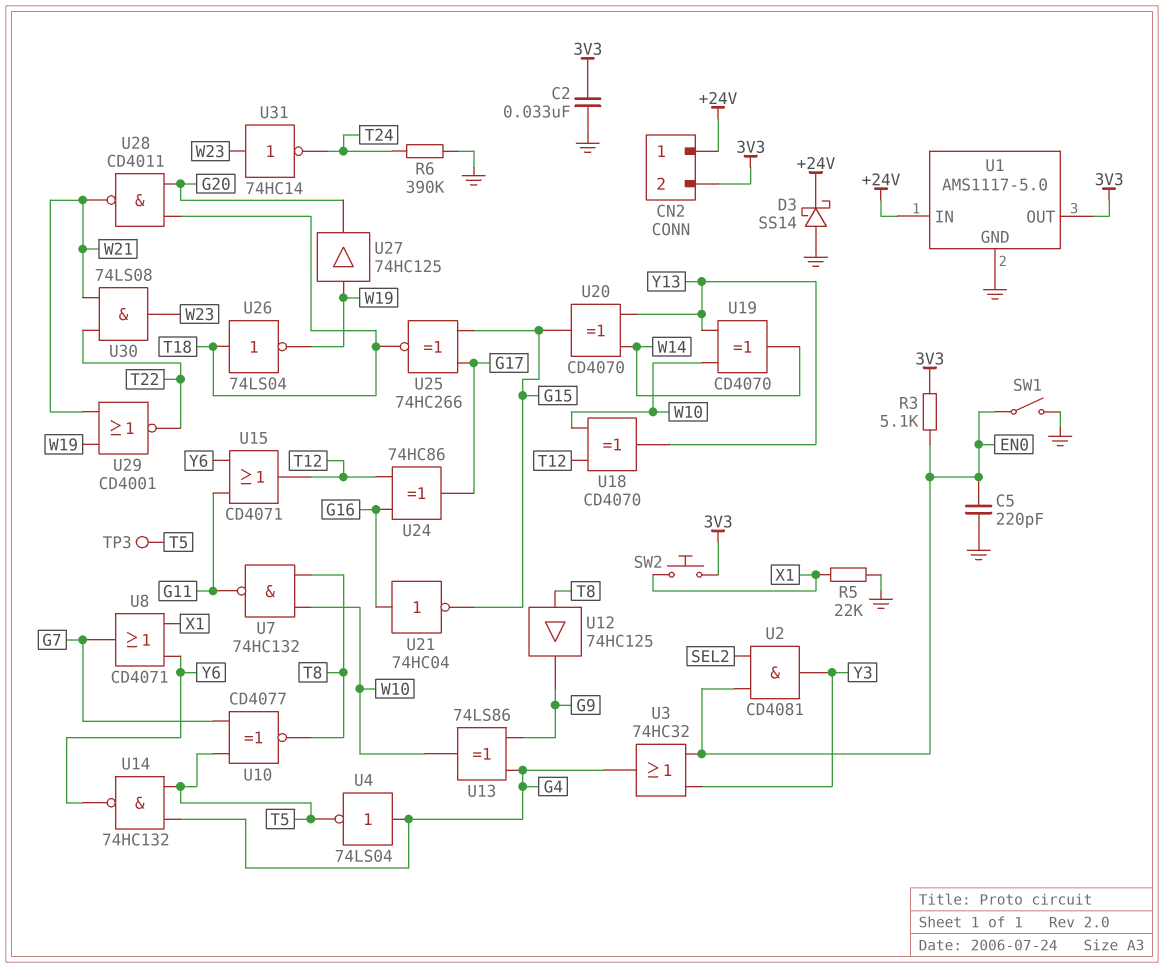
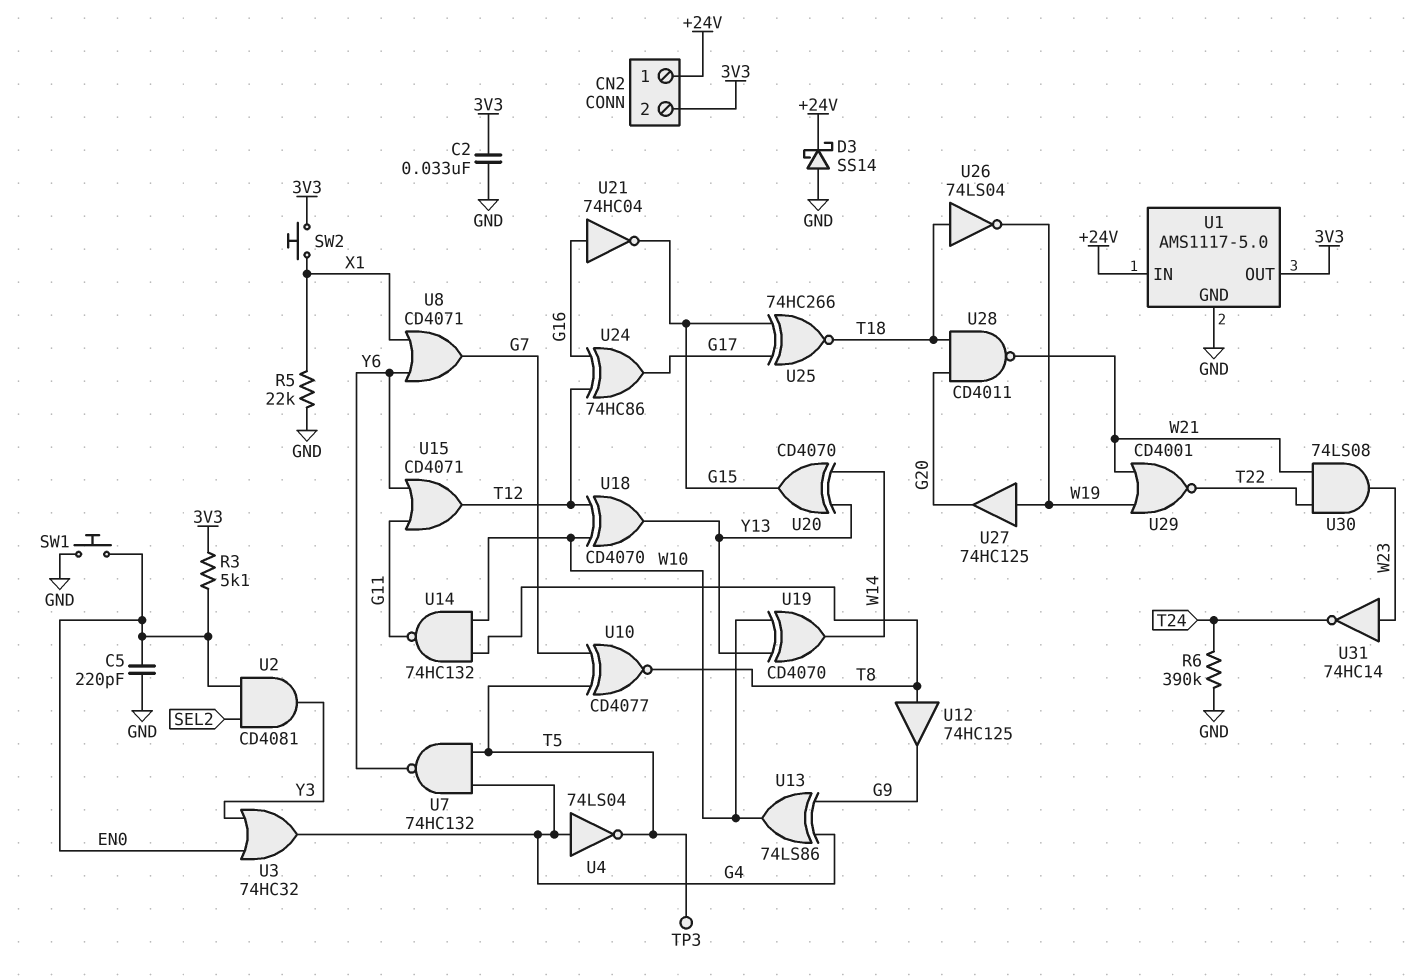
SW1: switch (EN0, GND) -> button (EN0, GND)
U7: NAND 74HC132 (in T8, in W10, out G11) -> NAND 74HC132 (in G4, in T5, out Y6)
U14: NAND 74HC132 (in G4, in T5, out Y6) -> NAND 74HC132 (in T8, in W10, out G11)

